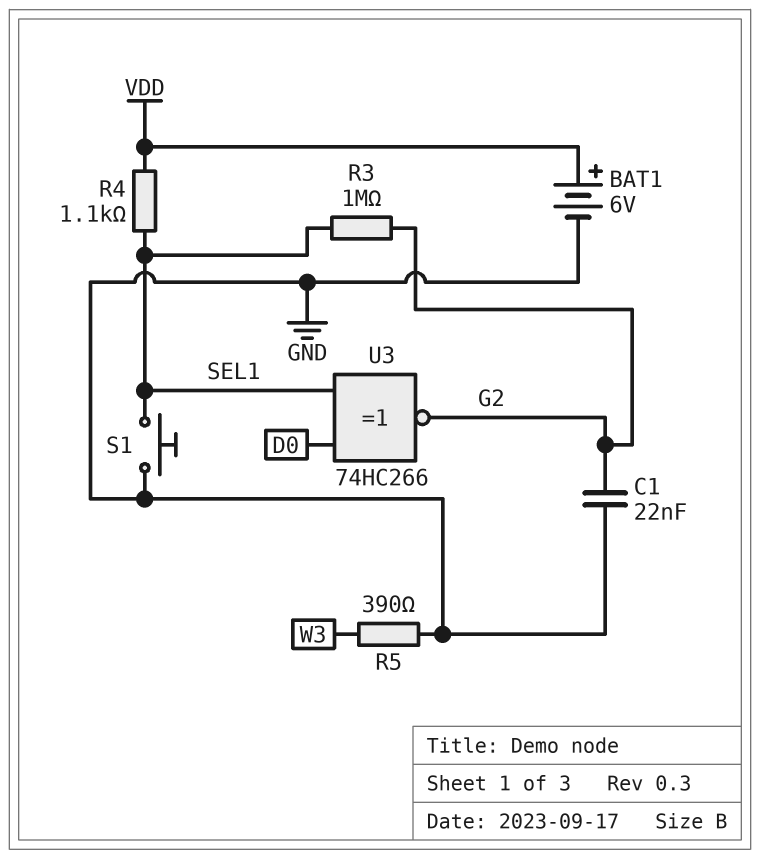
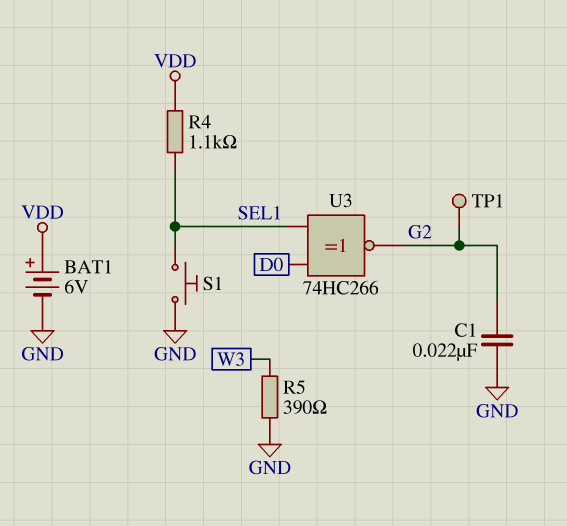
R3: 1M (G2, SEL1) -> none
TP1: none -> test point (G2)

